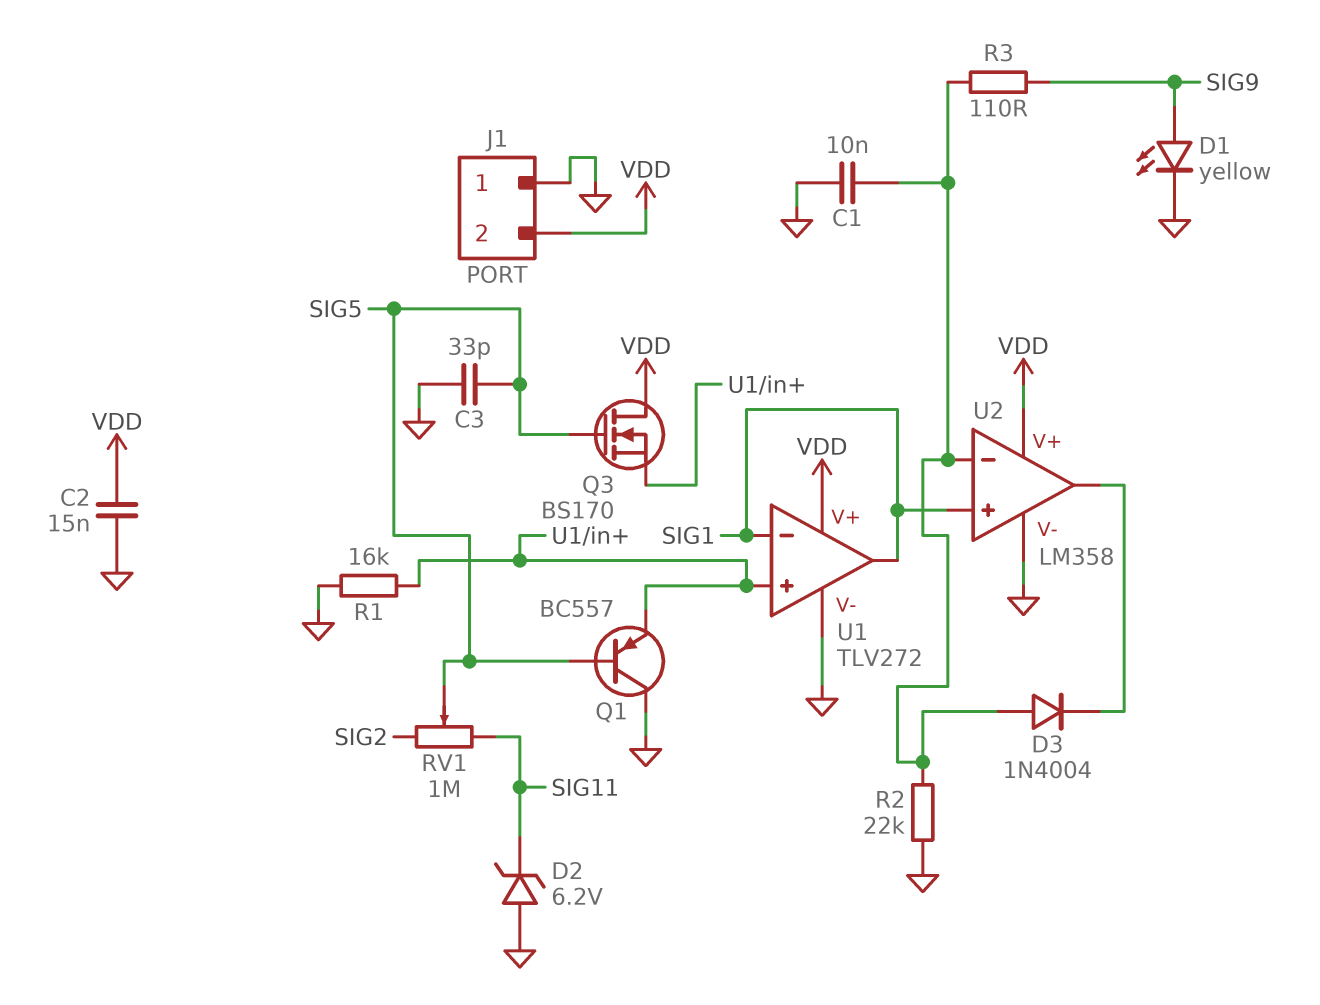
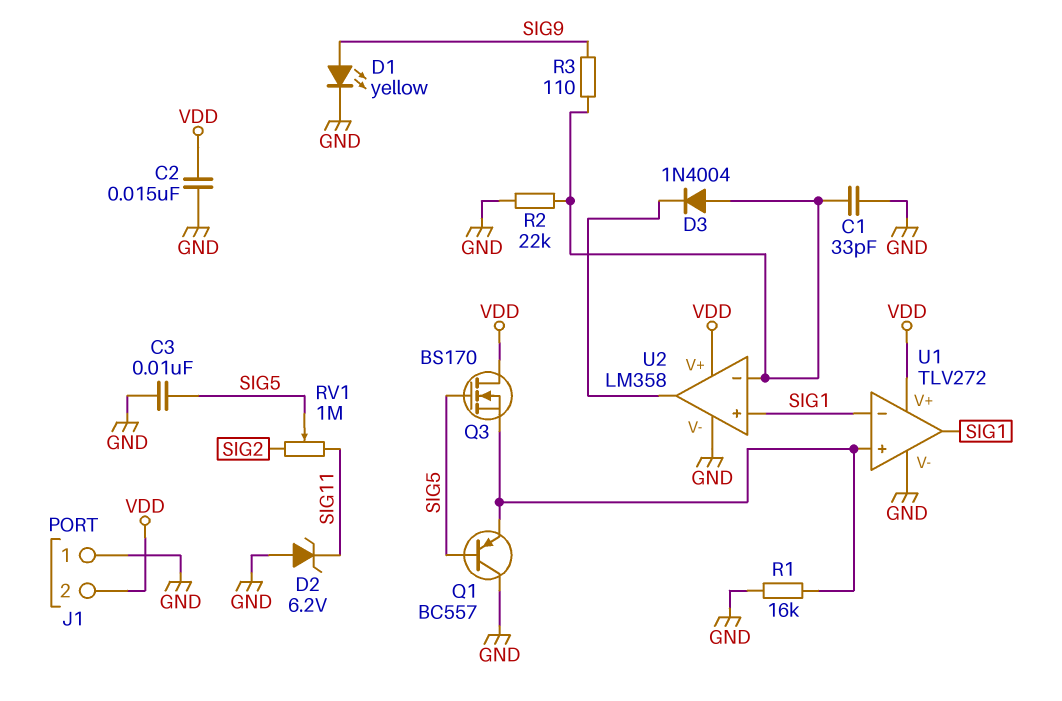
C1: 10nF (GND, U2/in-) -> 33pF (GND, U2/in-)
C3: 33pF (GND, SIG5) -> 10nF (GND, SIG5)

